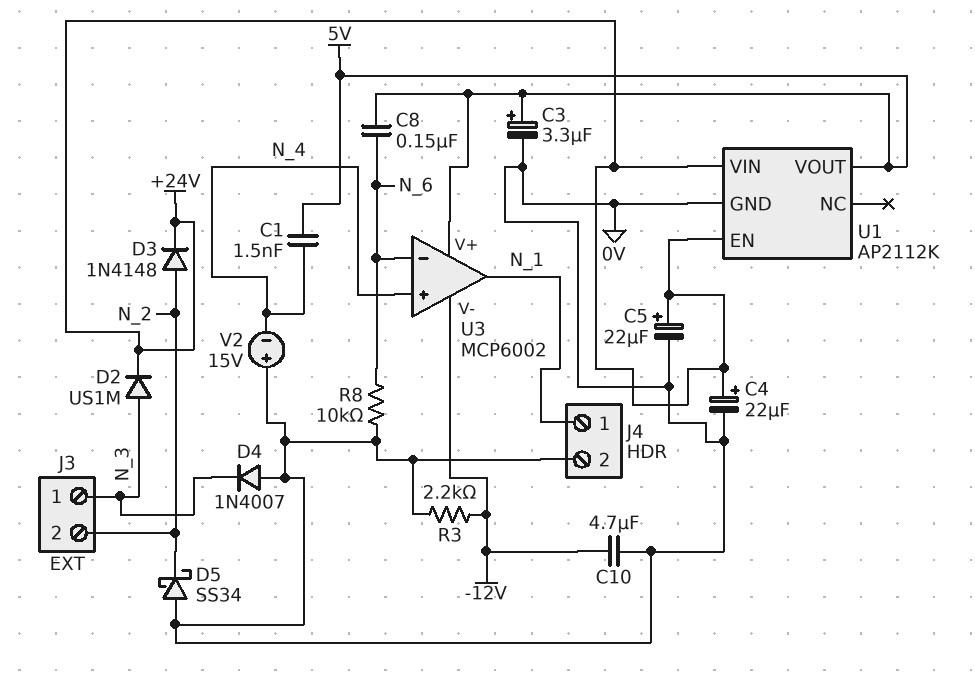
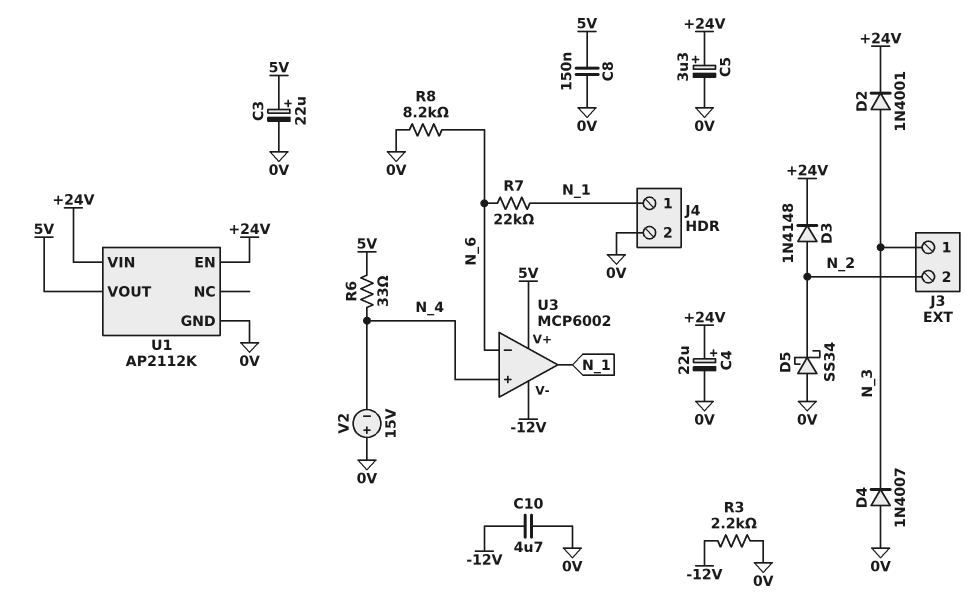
C1: 1.5nF (5V, N_4) -> none
C3: 3.3uF (plus 5V, minus 0V) -> 22uF (plus 5V, minus 0V)
C5: 22uF (plus +24V, minus 0V) -> 3.3uF (plus +24V, minus 0V)
C8: 150nF (5V, N_6) -> 150nF (0V, 5V)
D2: diode US1M (A N_3, K +24V) -> diode 1N4001 (A N_3, K +24V)
R6: none -> 33 (5V, N_4)
R7: none -> 22k (N_1, N_6)
R8: 10k (0V, N_6) -> 8.2k (0V, N_6)

